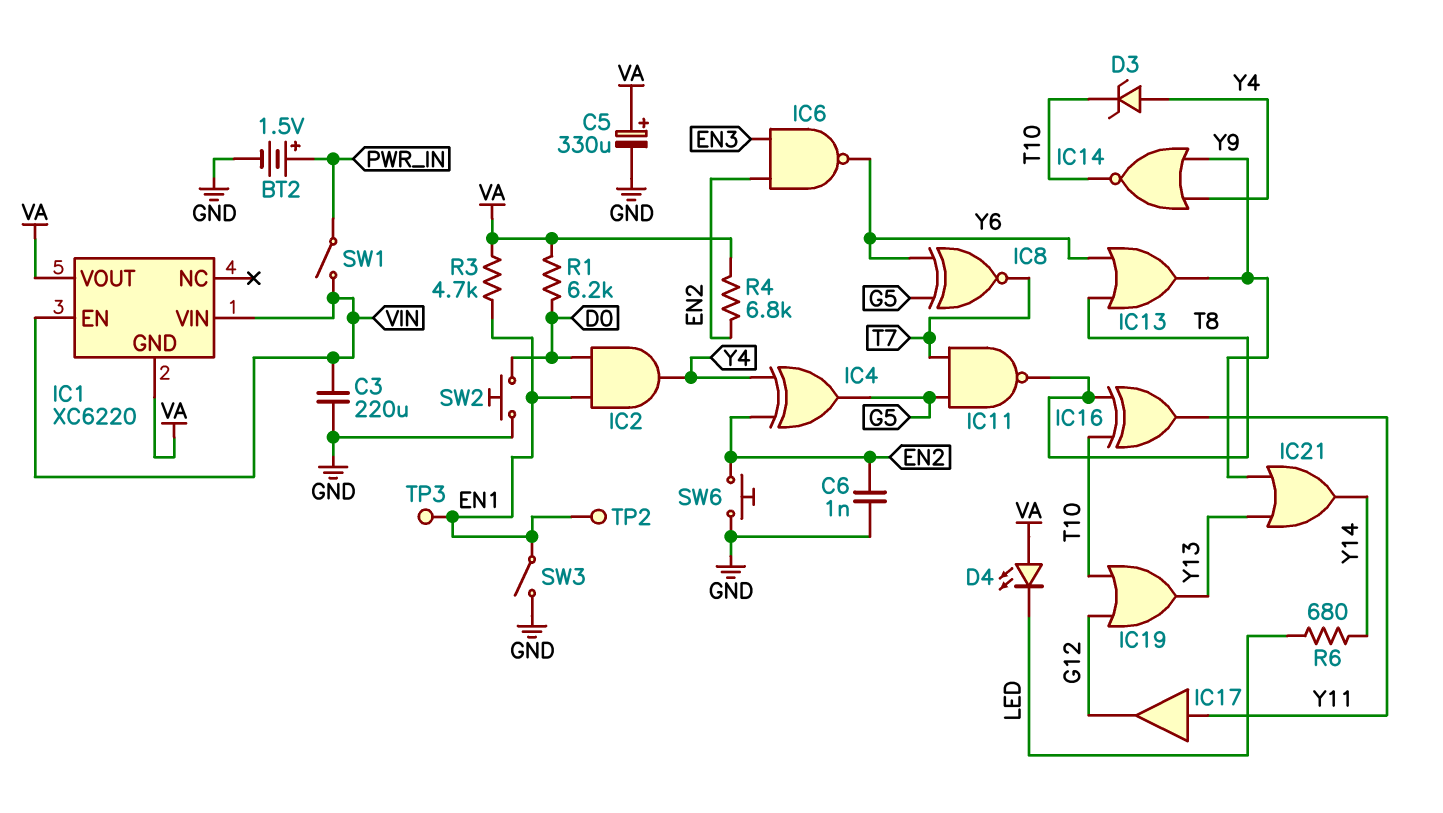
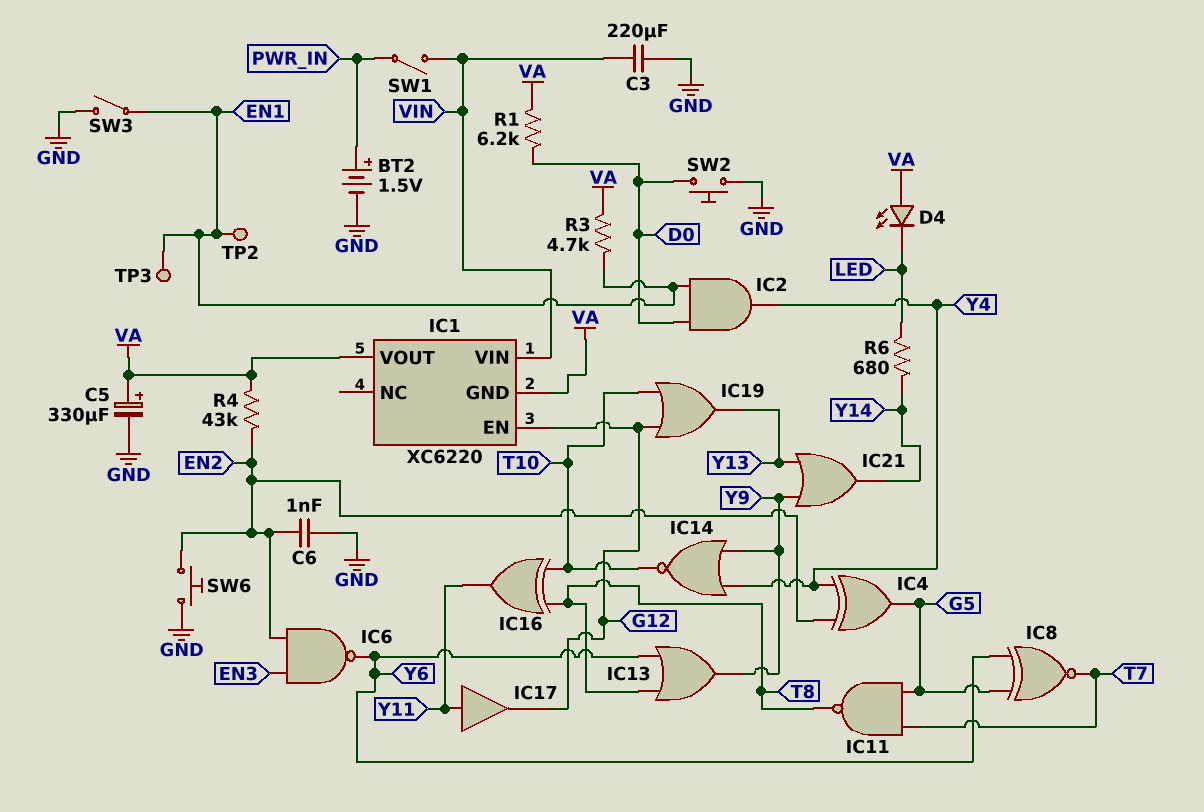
D3: zener (A Y4, K T10) -> none
IC1 pin EN: VIN -> G12
R4: 6.8k (EN2, VA) -> 43k (EN2, VA)

